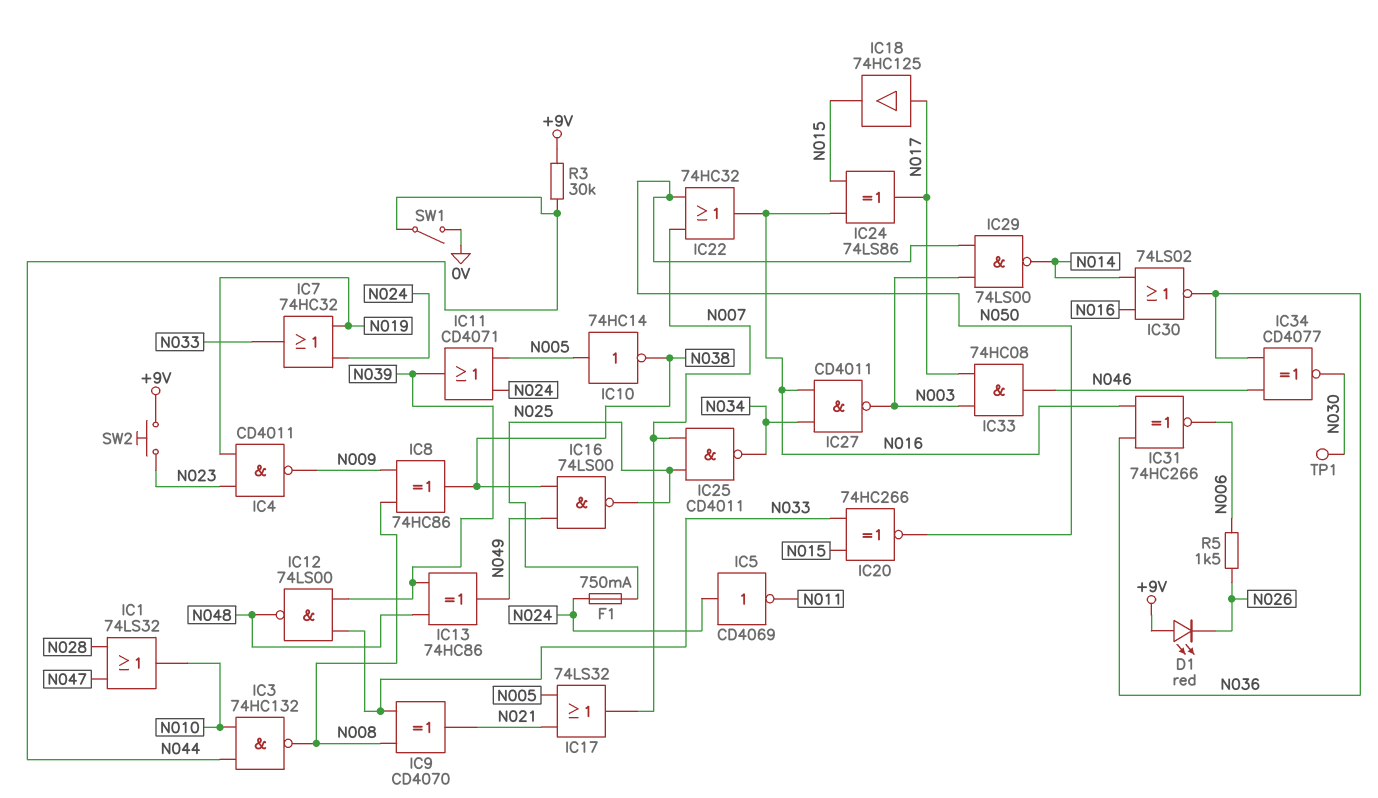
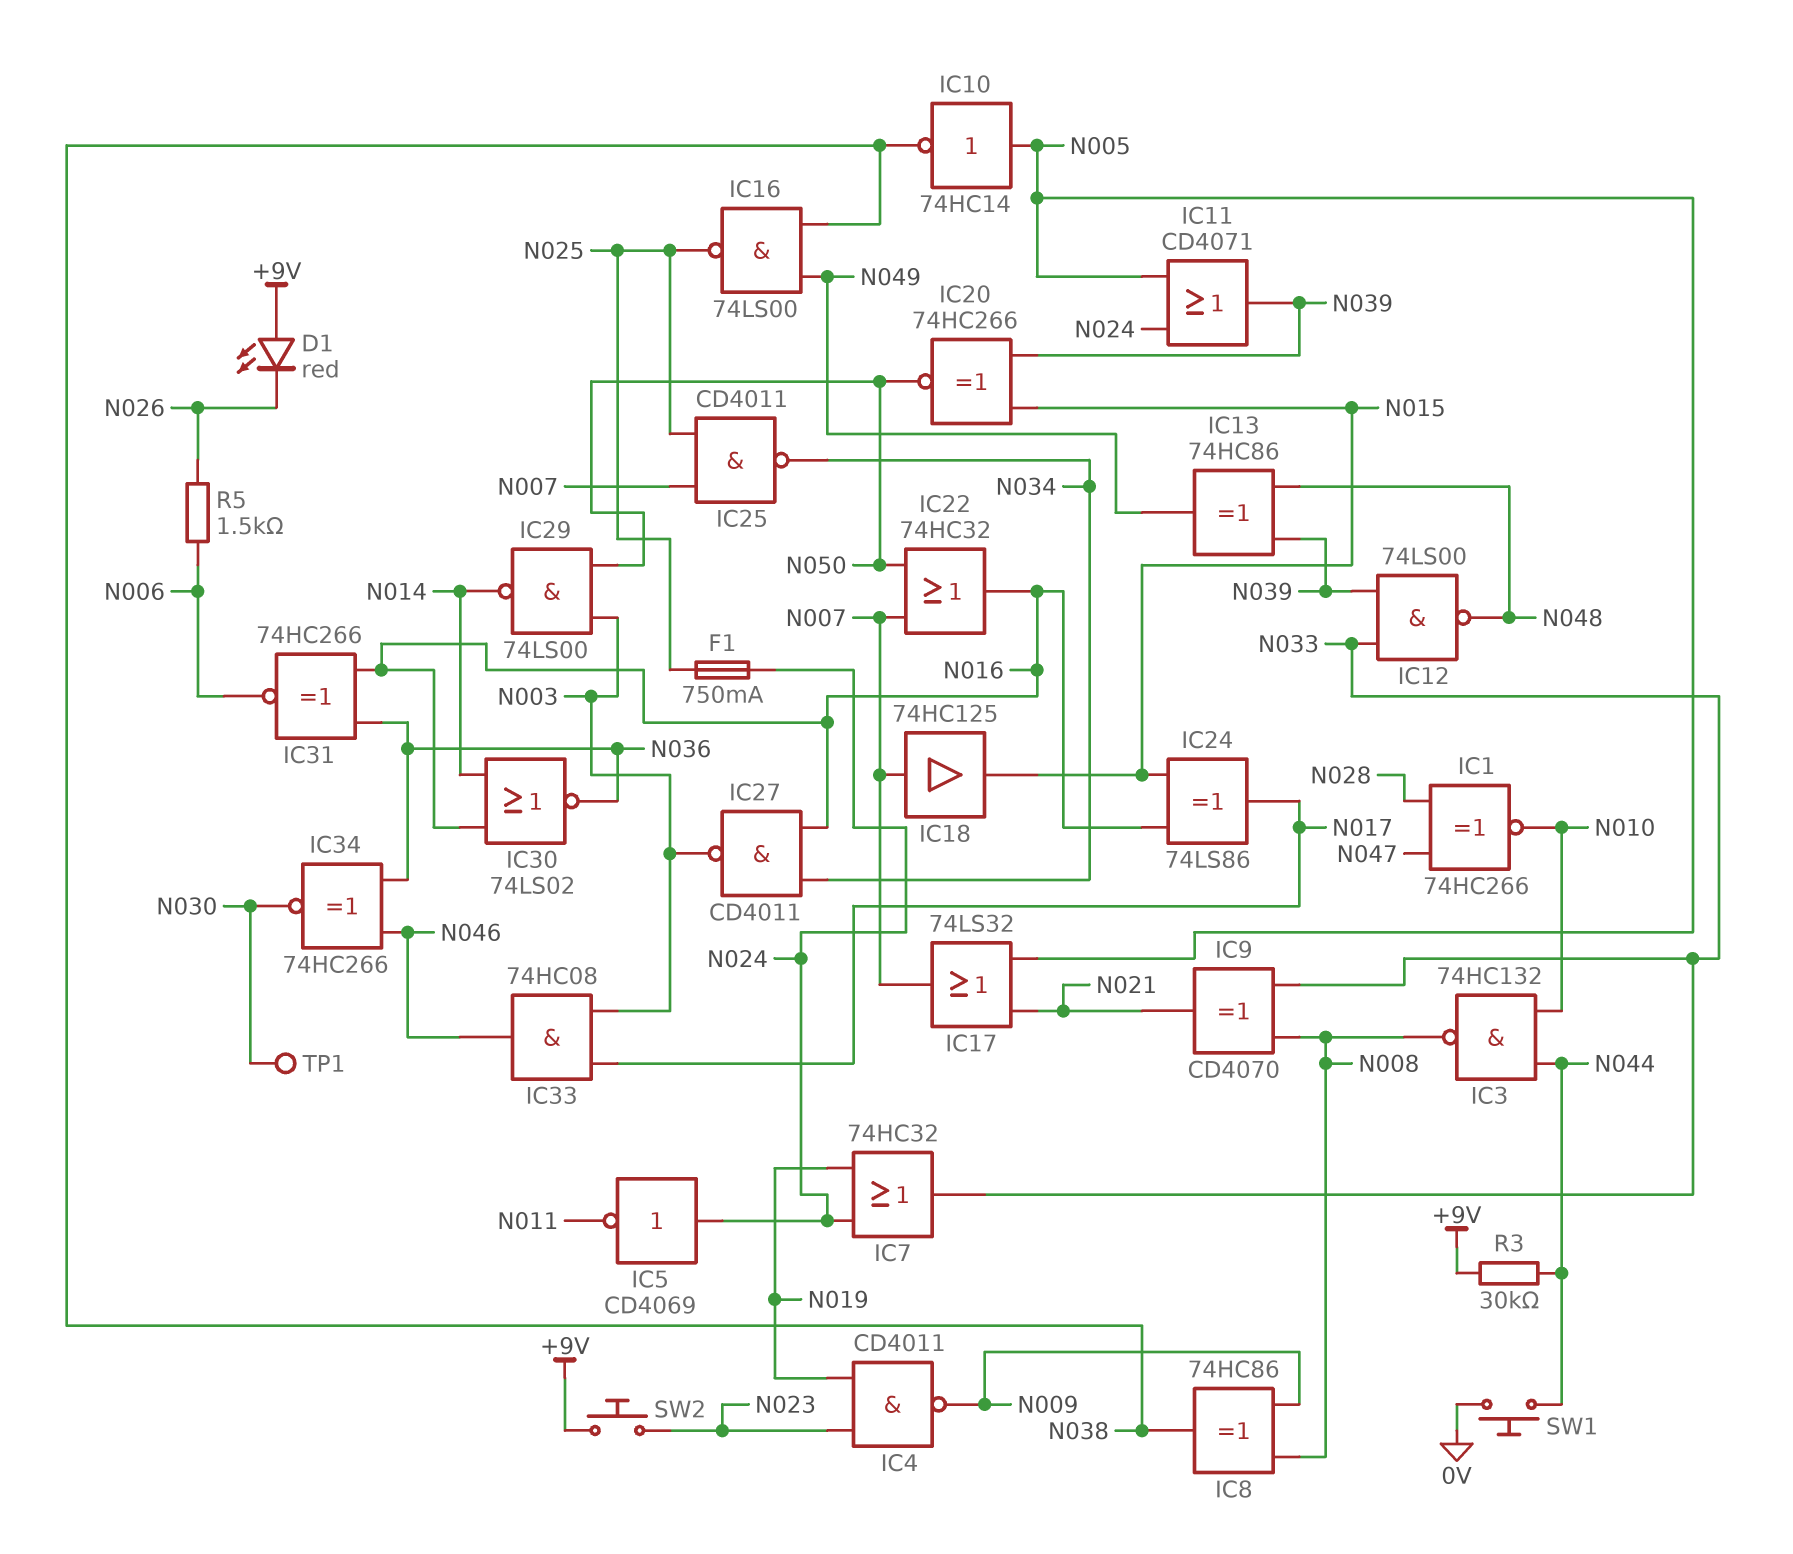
IC1: OR 74LS32 (in N028, in N047, out N010) -> XNOR 74HC266 (in N028, in N047, out N010)
IC18: buffer 74HC125 (in N017, out N015) -> buffer 74HC125 (in N007, out N015)
IC20: XNOR 74HC266 (in N015, in N033, out N050) -> XNOR 74HC266 (in N015, in N039, out N050)
IC34: XNOR CD4077 (in N036, in N046, out N030) -> XNOR 74HC266 (in N036, in N046, out N030)
SW1: switch (0V, N044) -> button (0V, N044)

